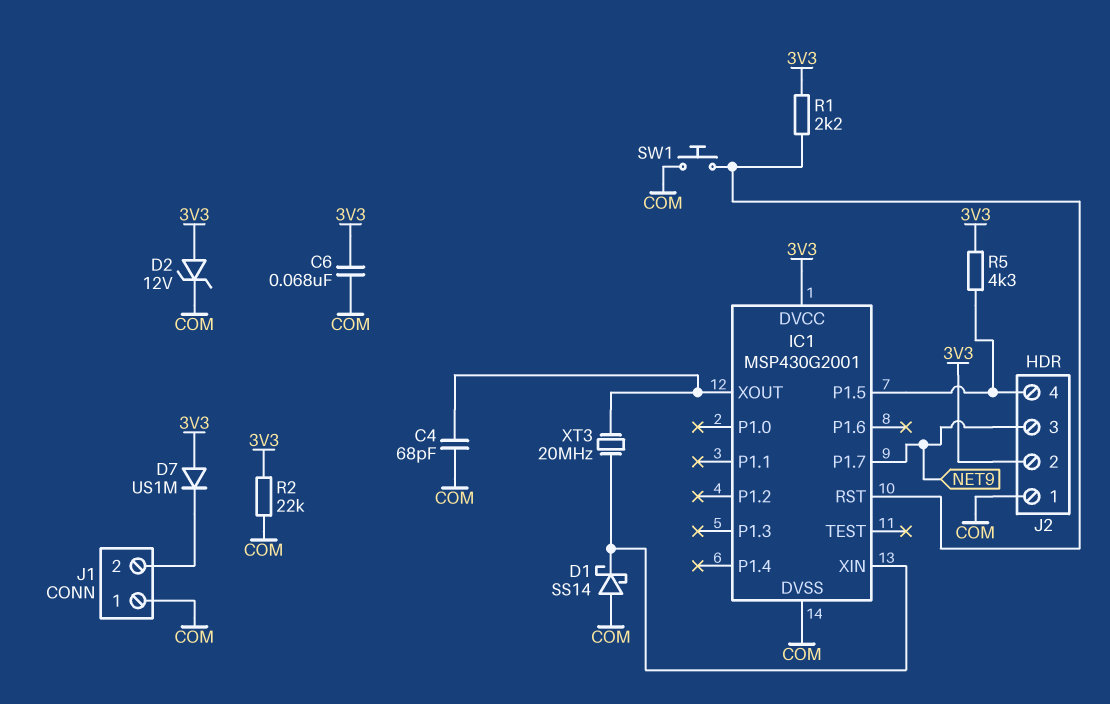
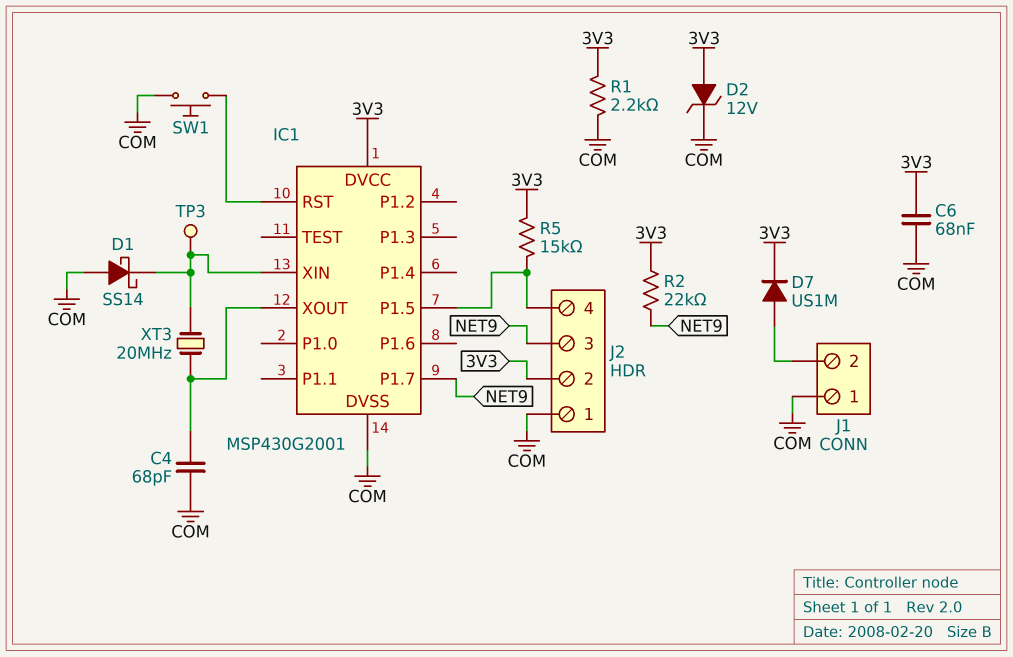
D7: diode US1M (A 3V3, K J1/2) -> diode US1M (A J1/2, K 3V3)
R1: 2.2k (3V3, IC1/RST) -> 2.2k (3V3, COM)
R2: 22k (3V3, COM) -> 22k (3V3, NET9)
R5: 4.3k (3V3, IC1/P1.5) -> 15k (3V3, IC1/P1.5)
TP3: none -> test point (IC1/XIN)

